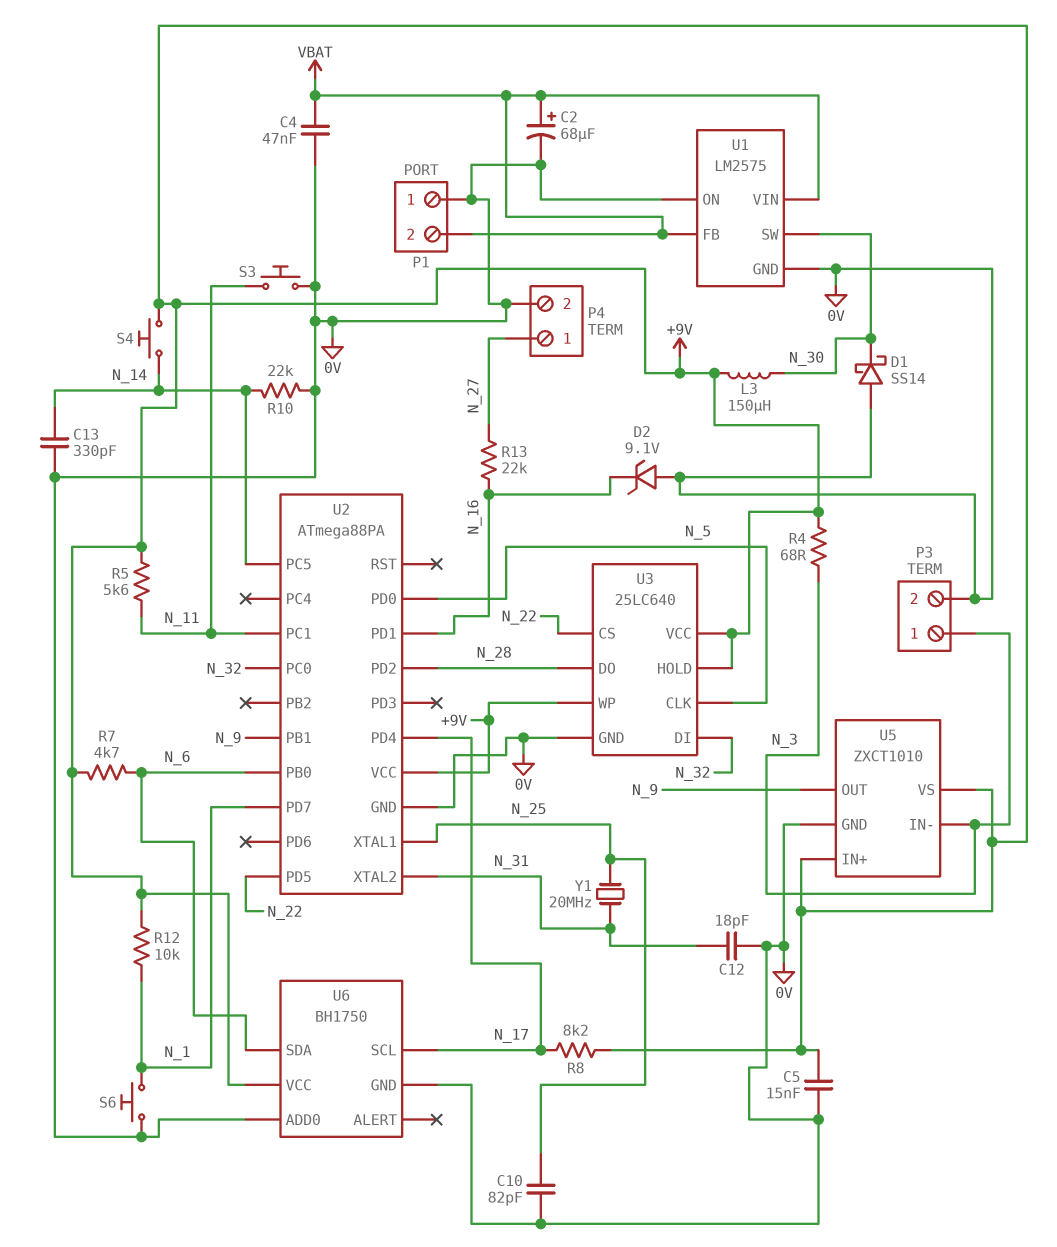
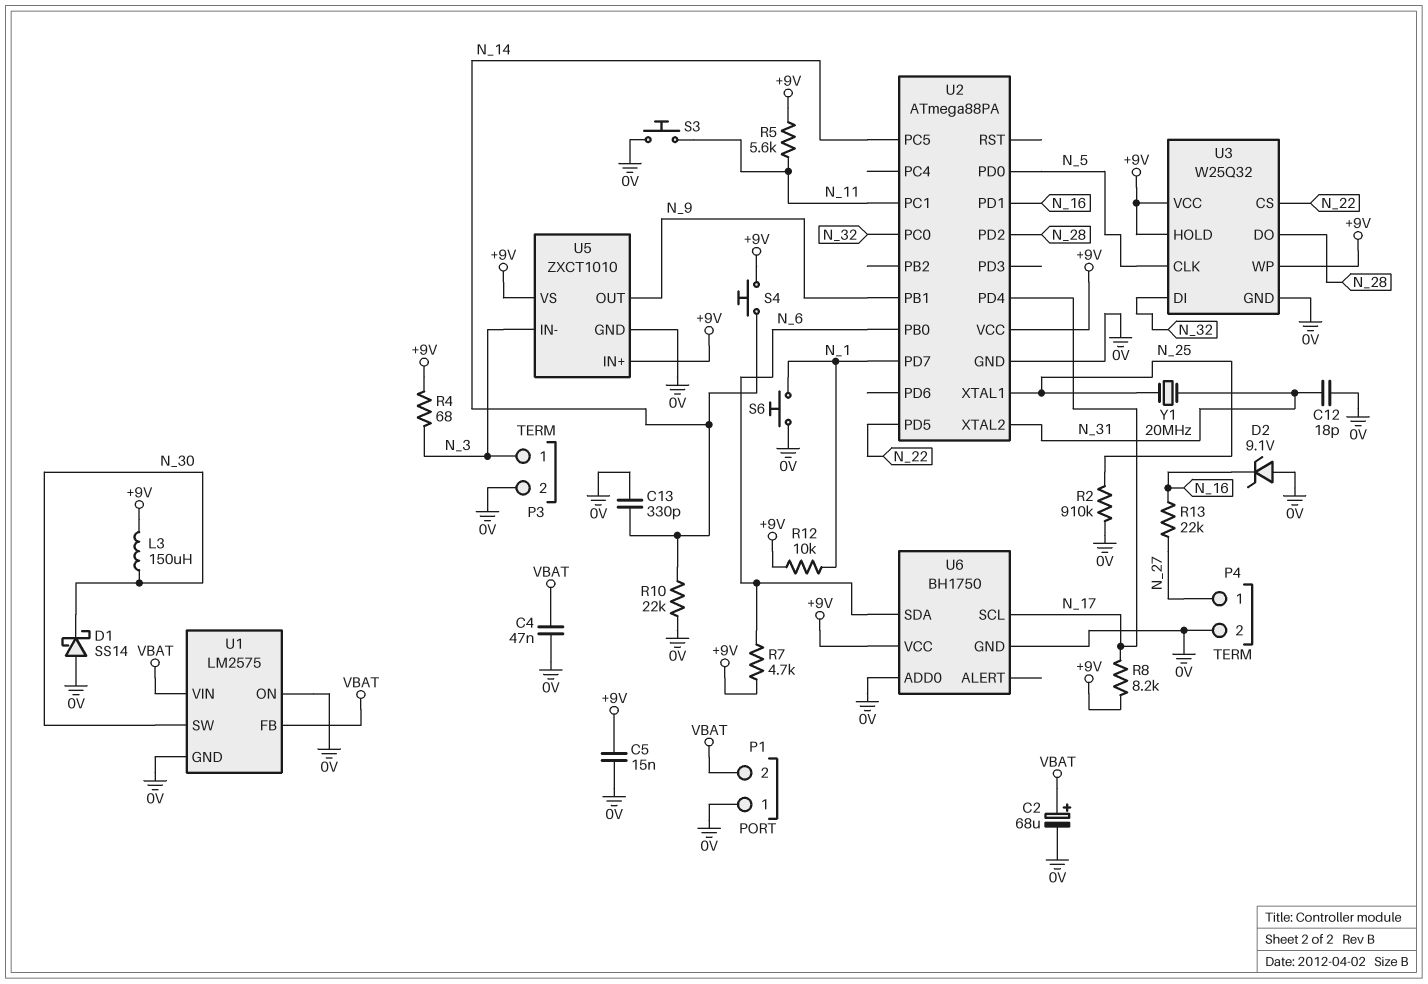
C10: 82pF (0V, N_25) -> none
R2: none -> 910k (0V, N_25)
U3: 25LC640 -> W25Q32

